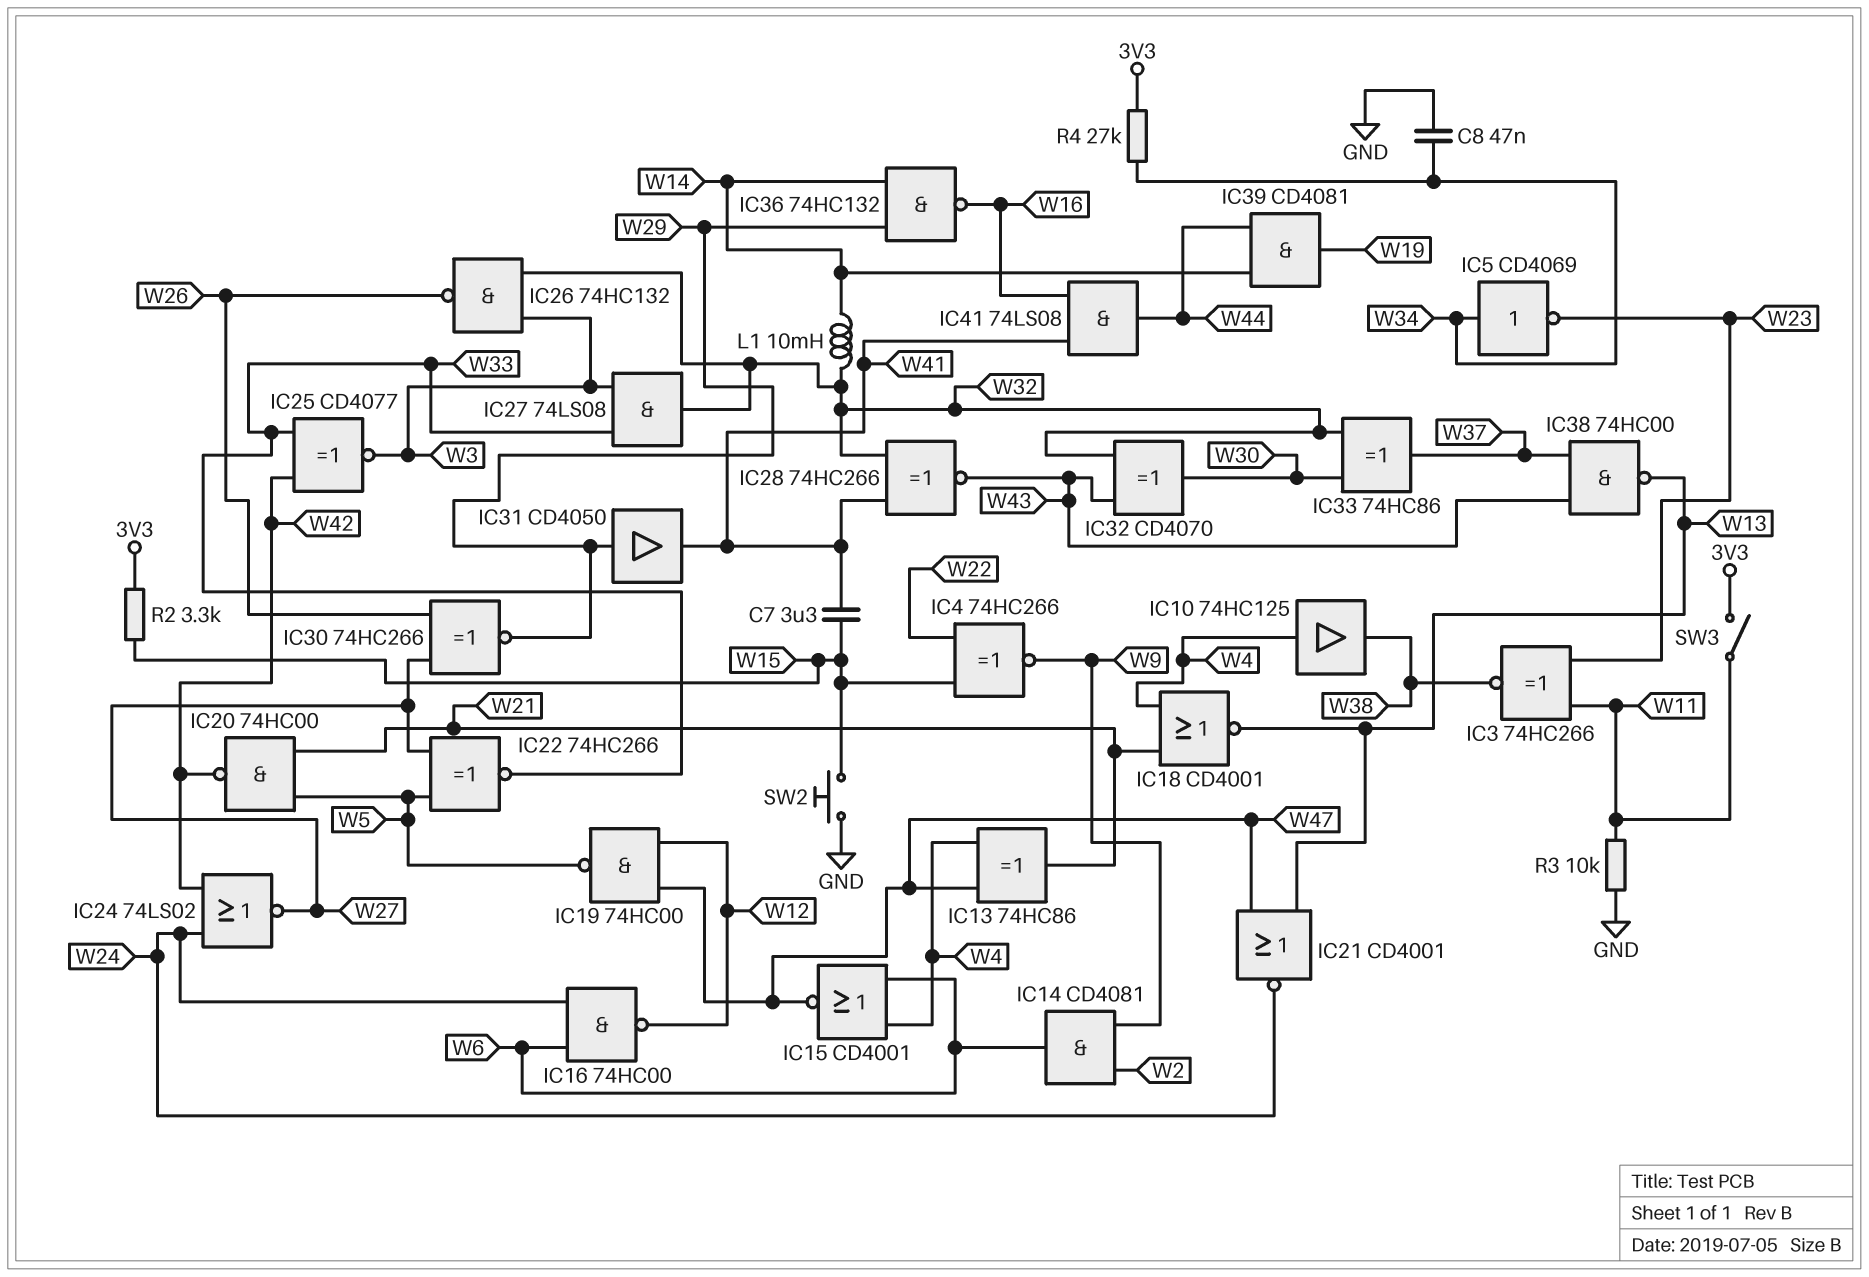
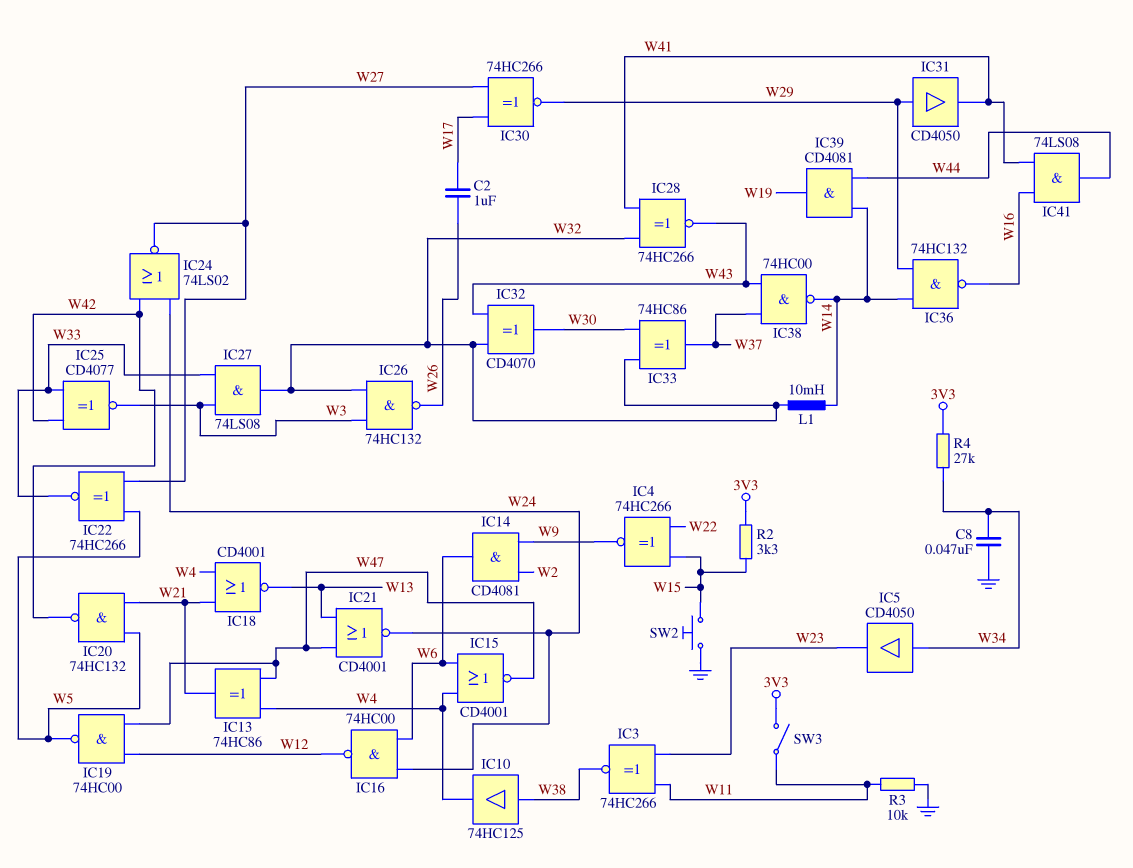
C2: none -> 1uF (W17, W26)
C7: 3.3uF (W15, W41) -> none
IC5: NOT CD4069 (in W34, out W23) -> buffer CD4050 (in W34, out W23)
IC10: buffer 74HC125 (in W4, out W38) -> buffer 74HC125 (in W38, out W4)
IC20: NAND 74HC00 (in W5, in W21, out W42) -> NAND 74HC132 (in W5, in W21, out W42)
IC30: XNOR 74HC266 (in W26, in W27, out W29) -> XNOR 74HC266 (in W17, in W27, out W29)
IC38: NAND 74HC00 (in W37, in W43, out W13) -> NAND 74HC00 (in W37, in W43, out W14)

